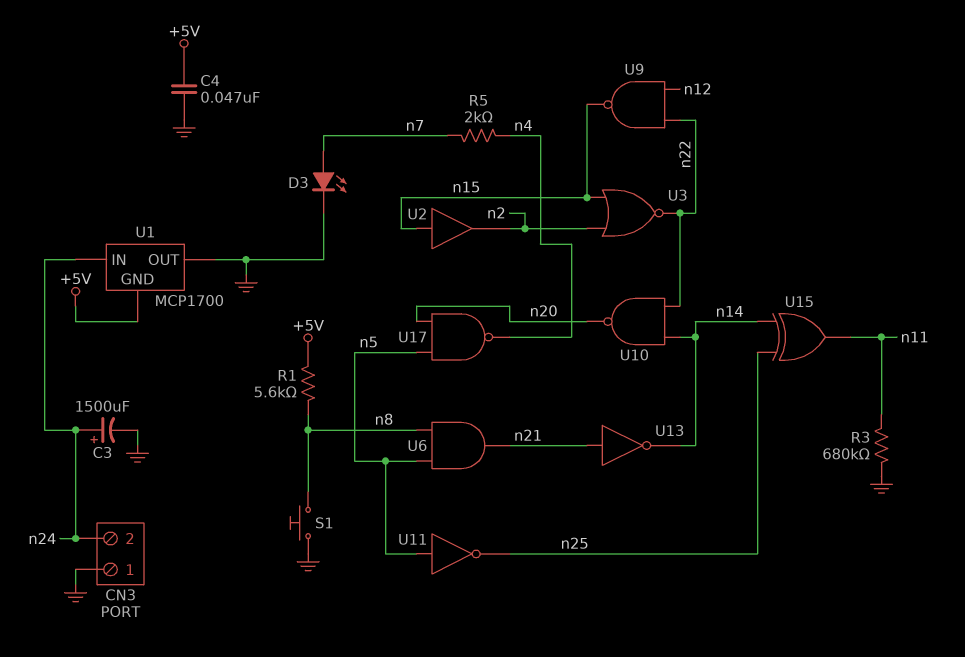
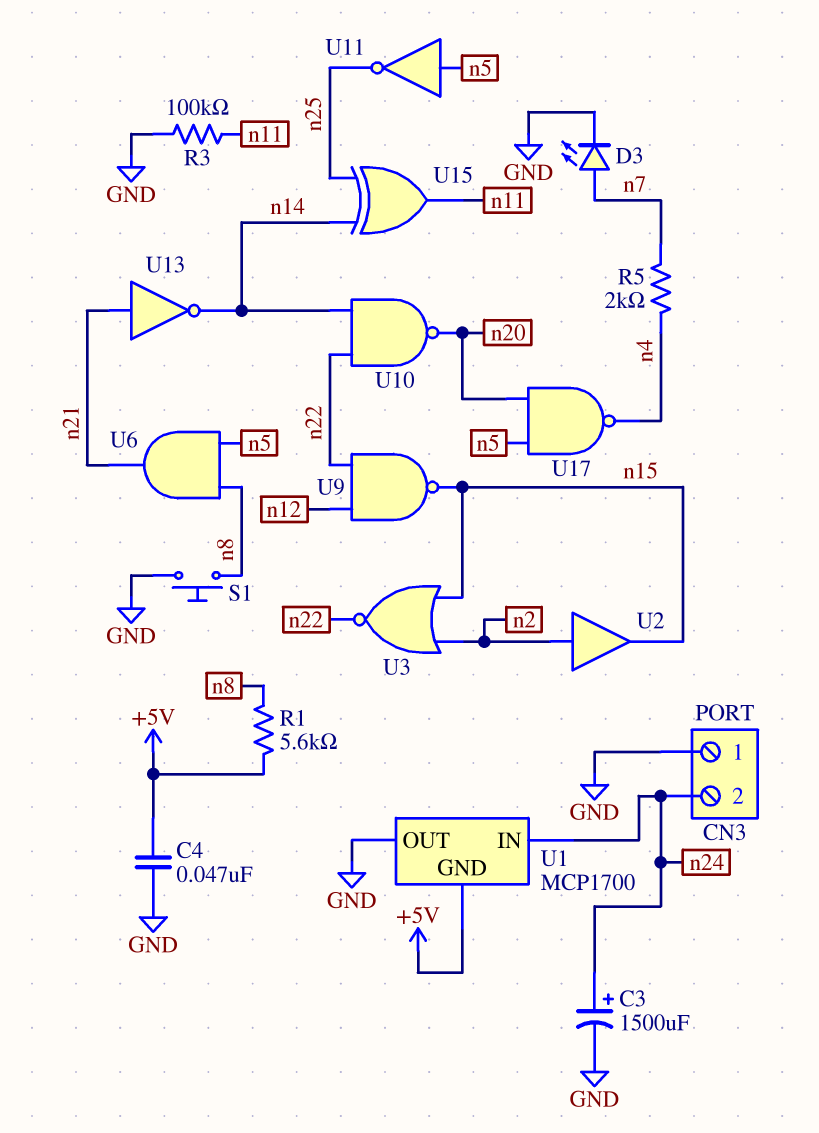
R3: 680k (GND, n11) -> 100k (GND, n11)
U2: buffer (in n15, out n2) -> buffer (in n2, out n15)

